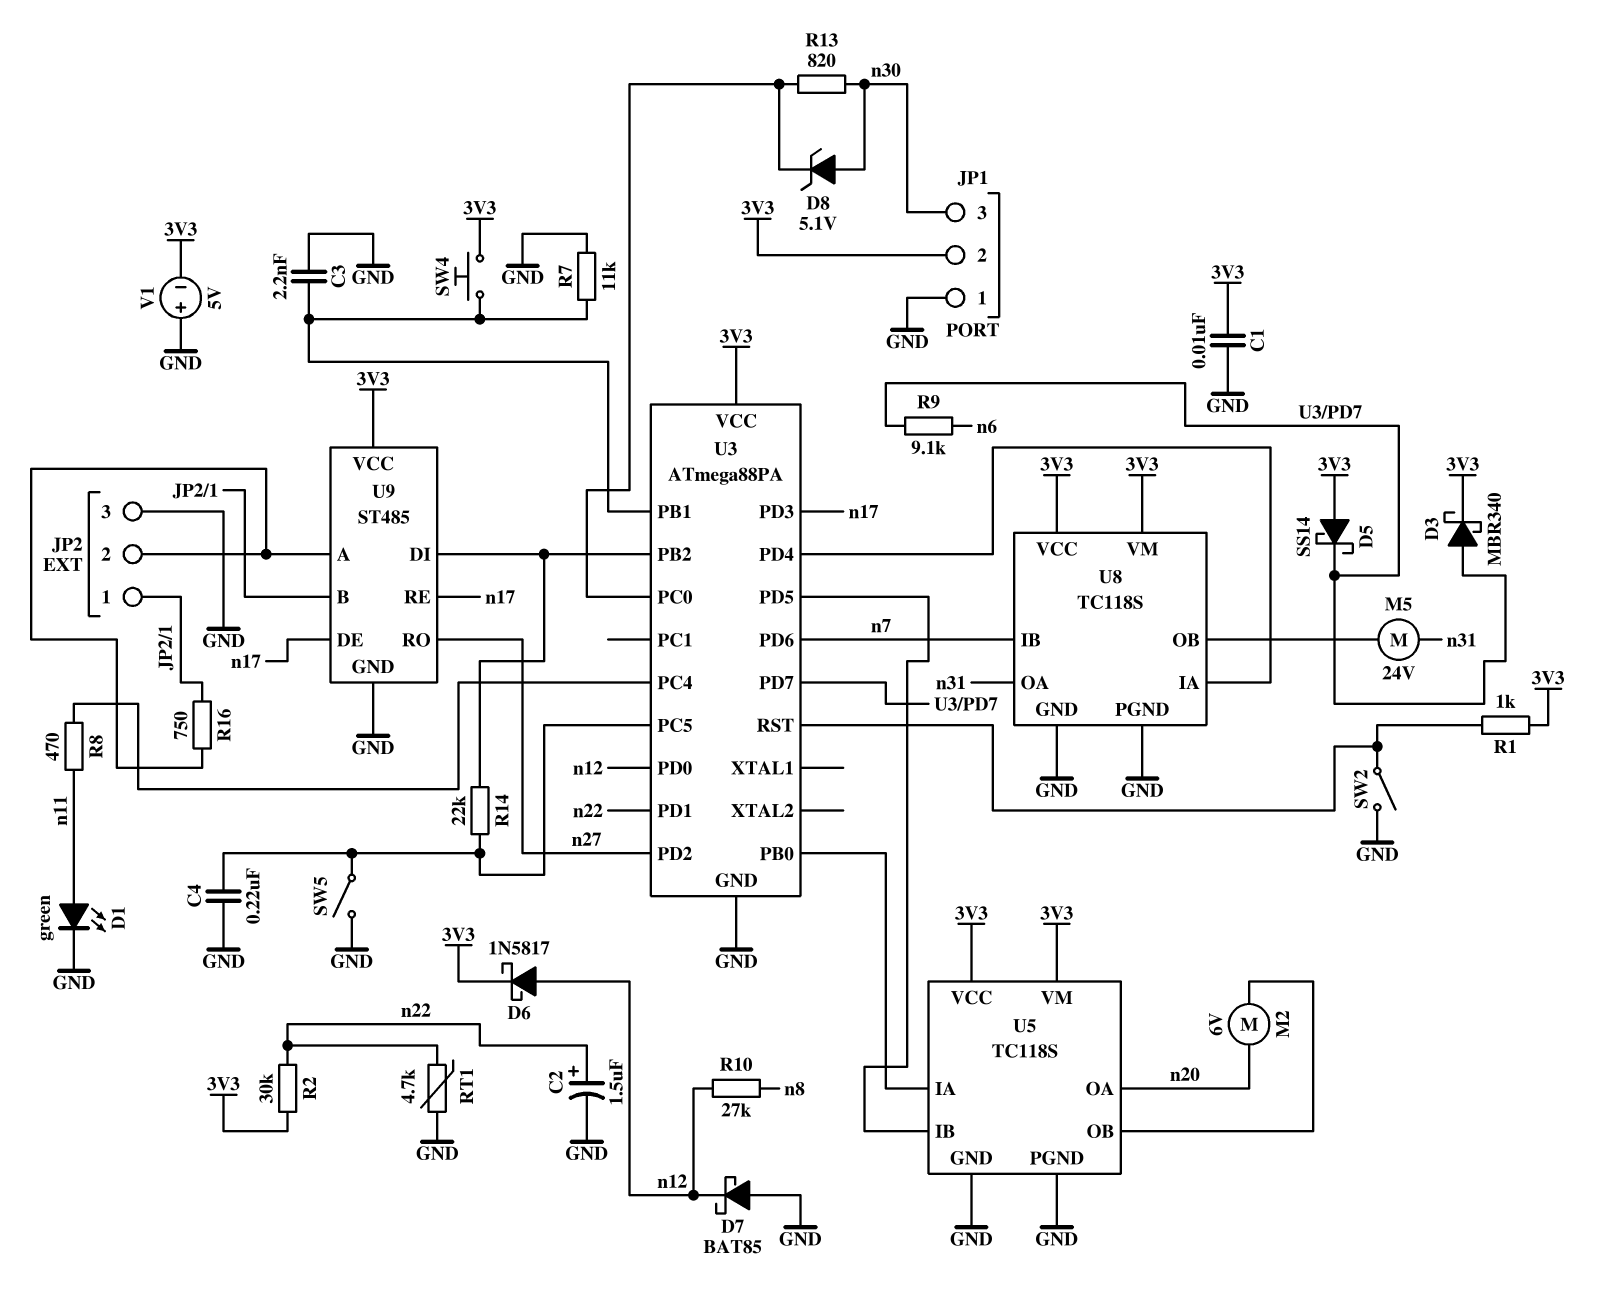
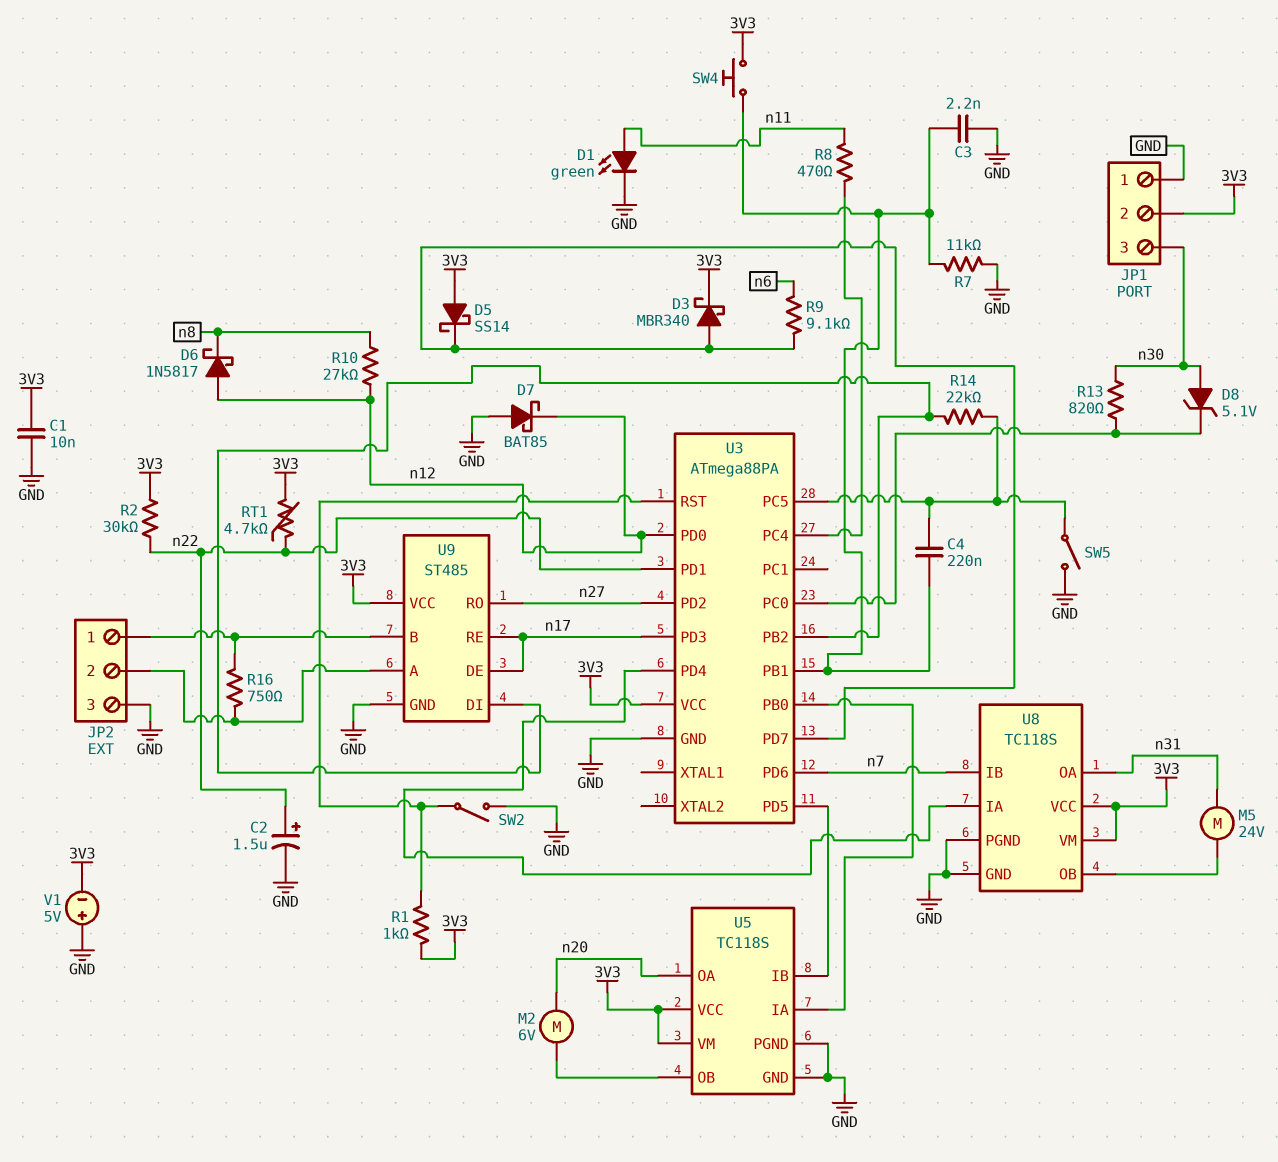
C4: 220nF (GND, U3/PC5) -> 220nF (U3/PB1, U3/PC5)
D6: schottky 1N5817 (A n12, K 3V3) -> schottky 1N5817 (A n12, K n8)
RT1: 4.7k (GND, n22) -> 4.7k (3V3, n22)

